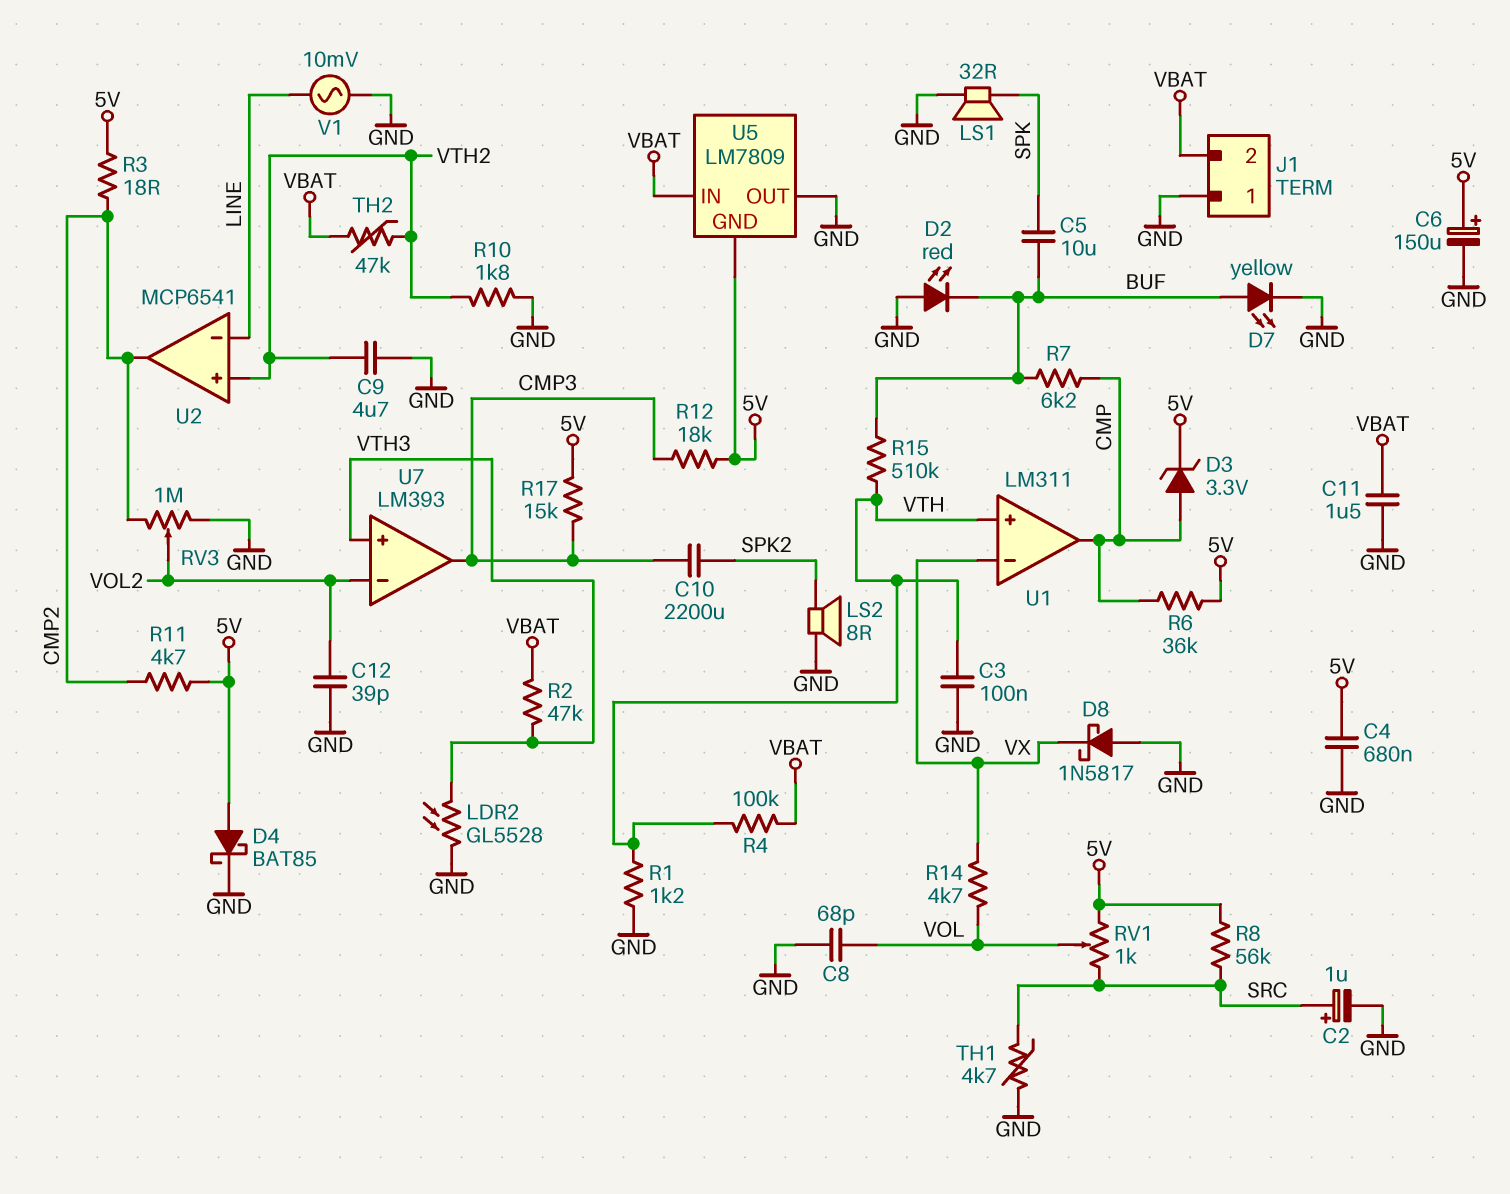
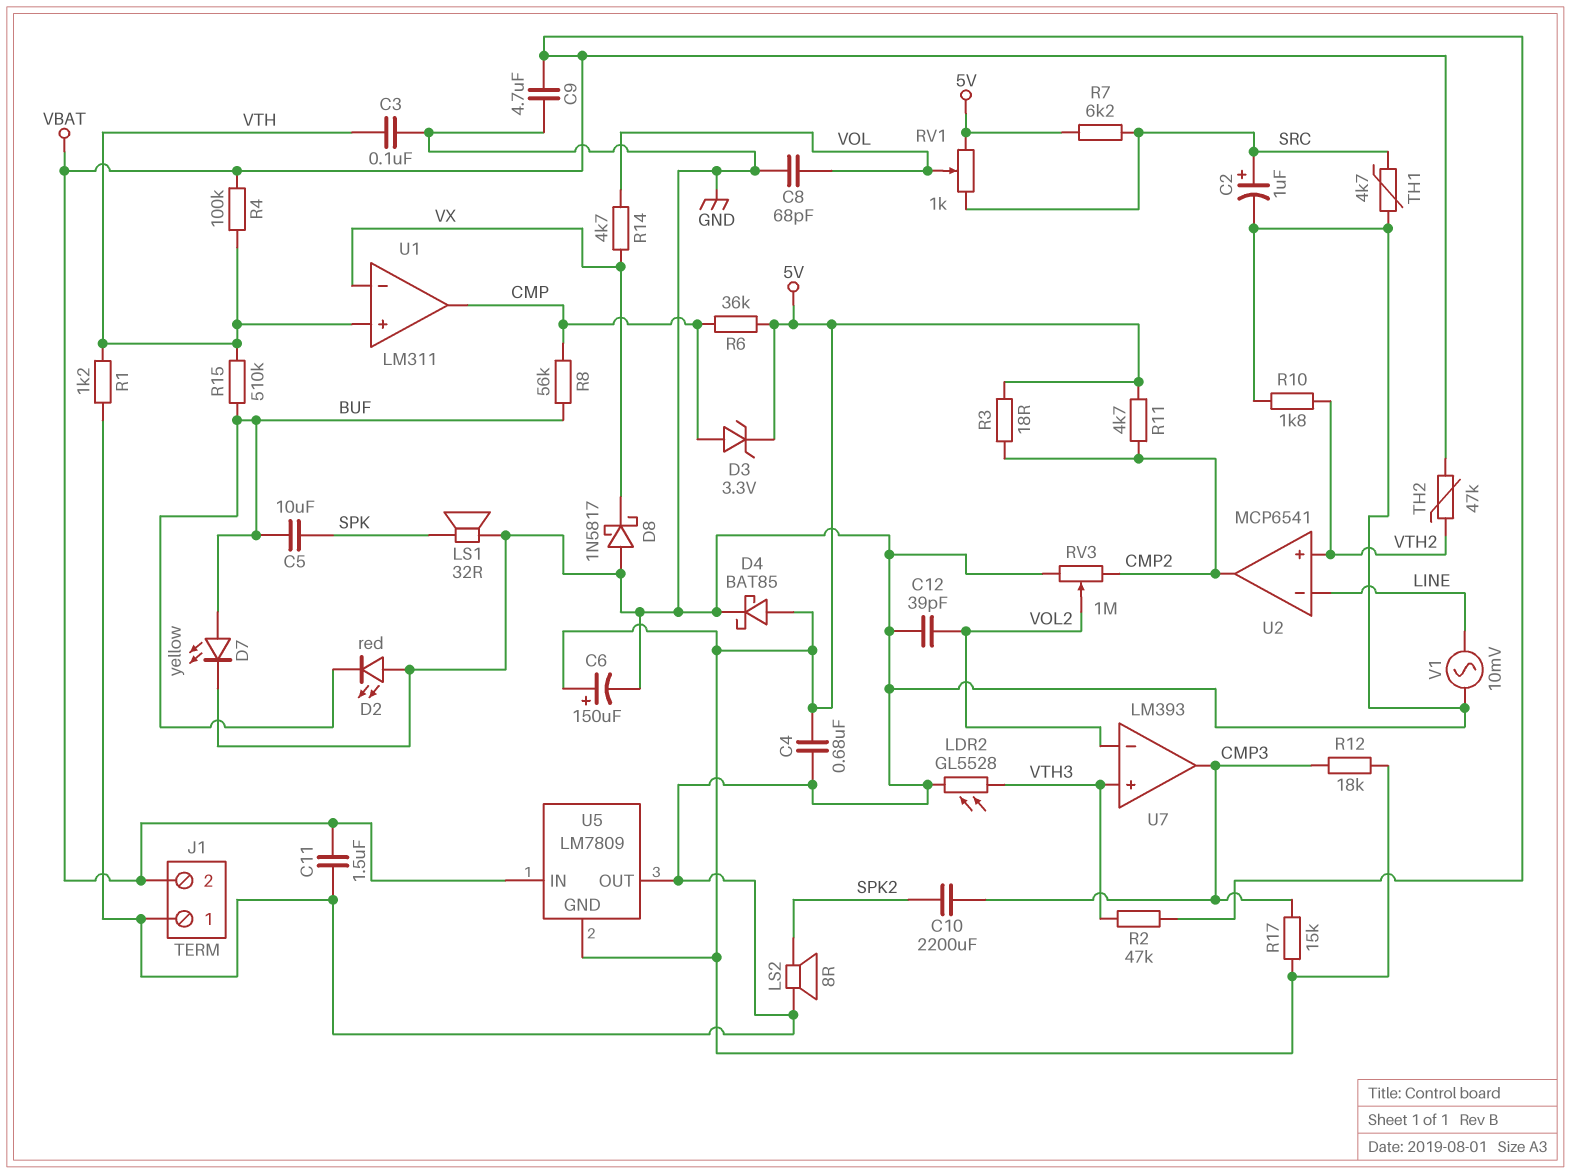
C9: 4.7uF (GND, VTH2) -> 4.7uF (GND, VBAT)
R7: 6.2k (BUF, CMP) -> 6.2k (5V, SRC)
R8: 56k (5V, SRC) -> 56k (BUF, CMP)

